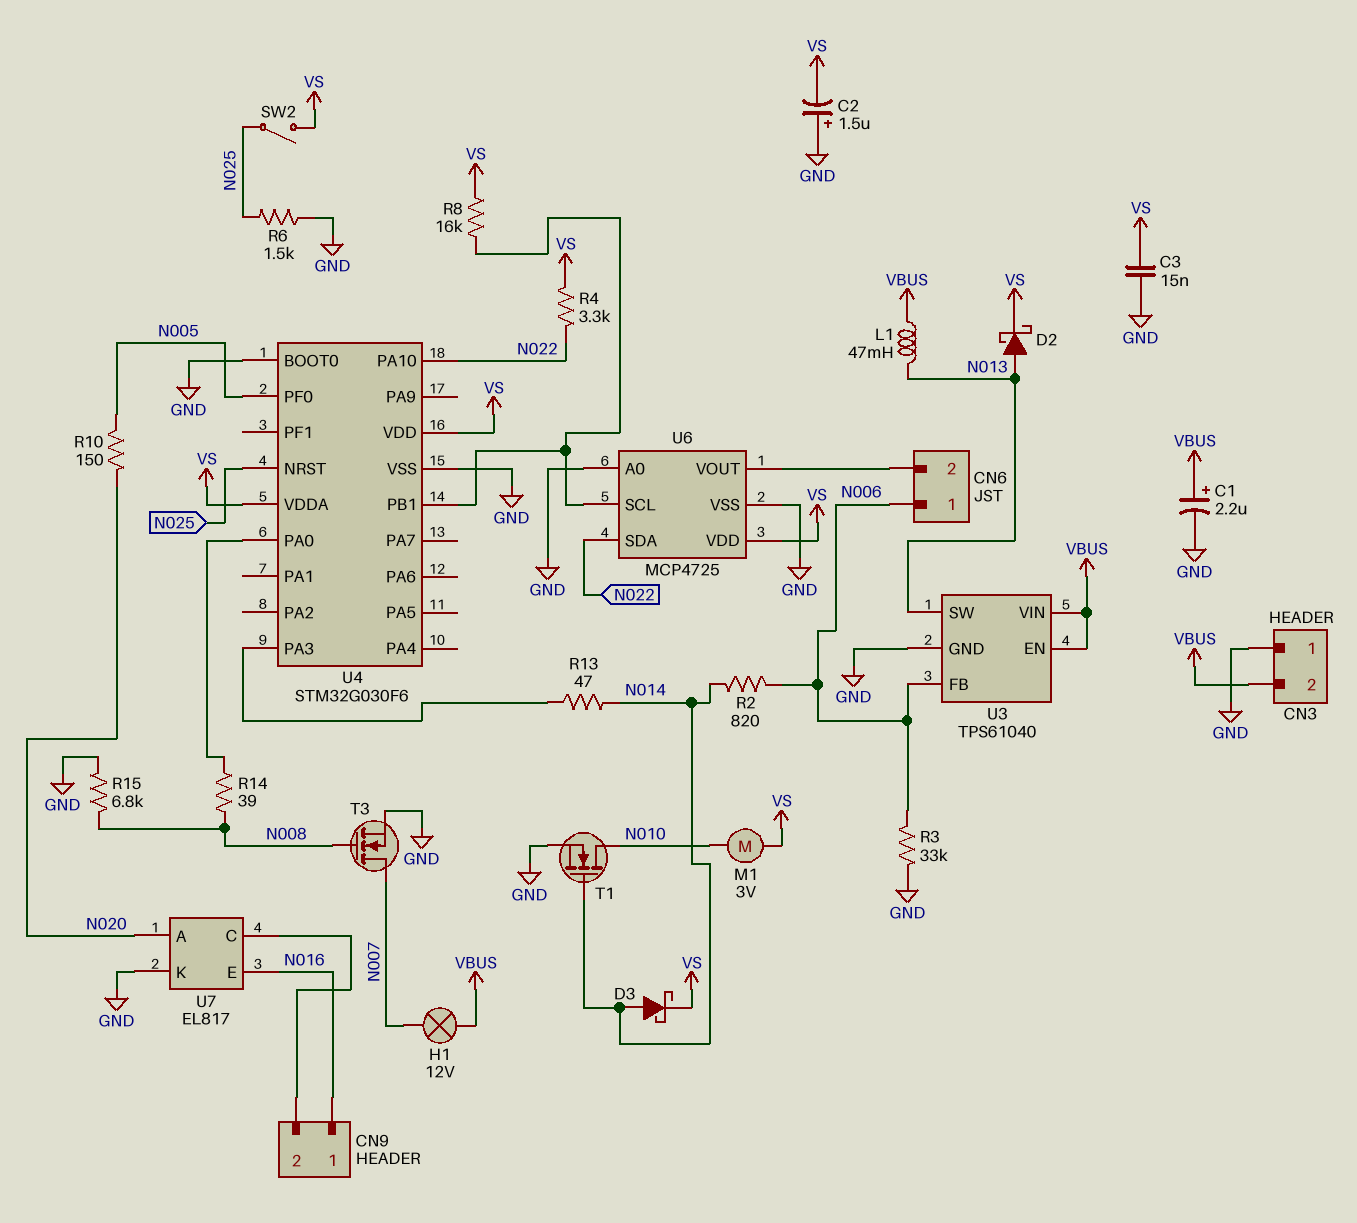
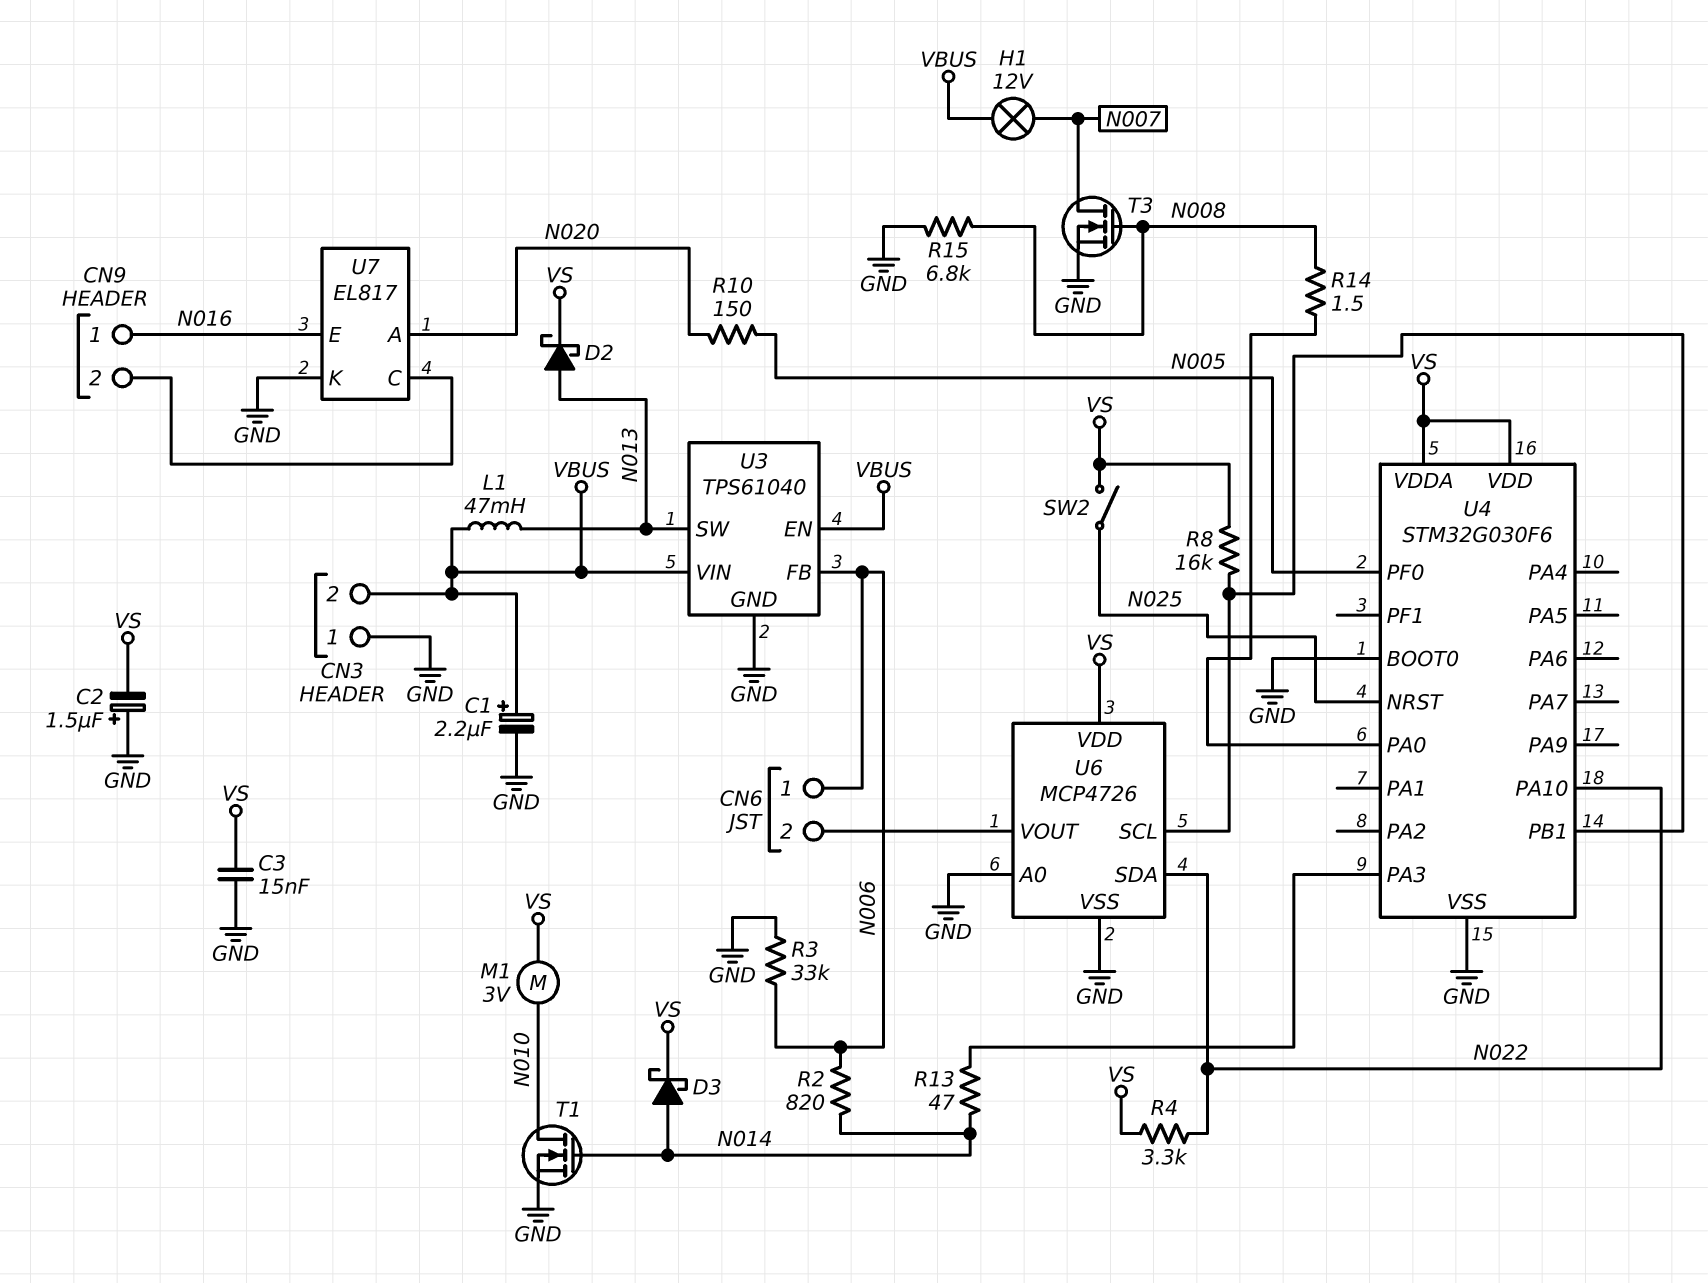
R6: 1.5k (GND, N025) -> none
R14: 39 (N008, U4/PA0) -> 1.5 (N008, U4/PA0)
U6: MCP4725 -> MCP4726

